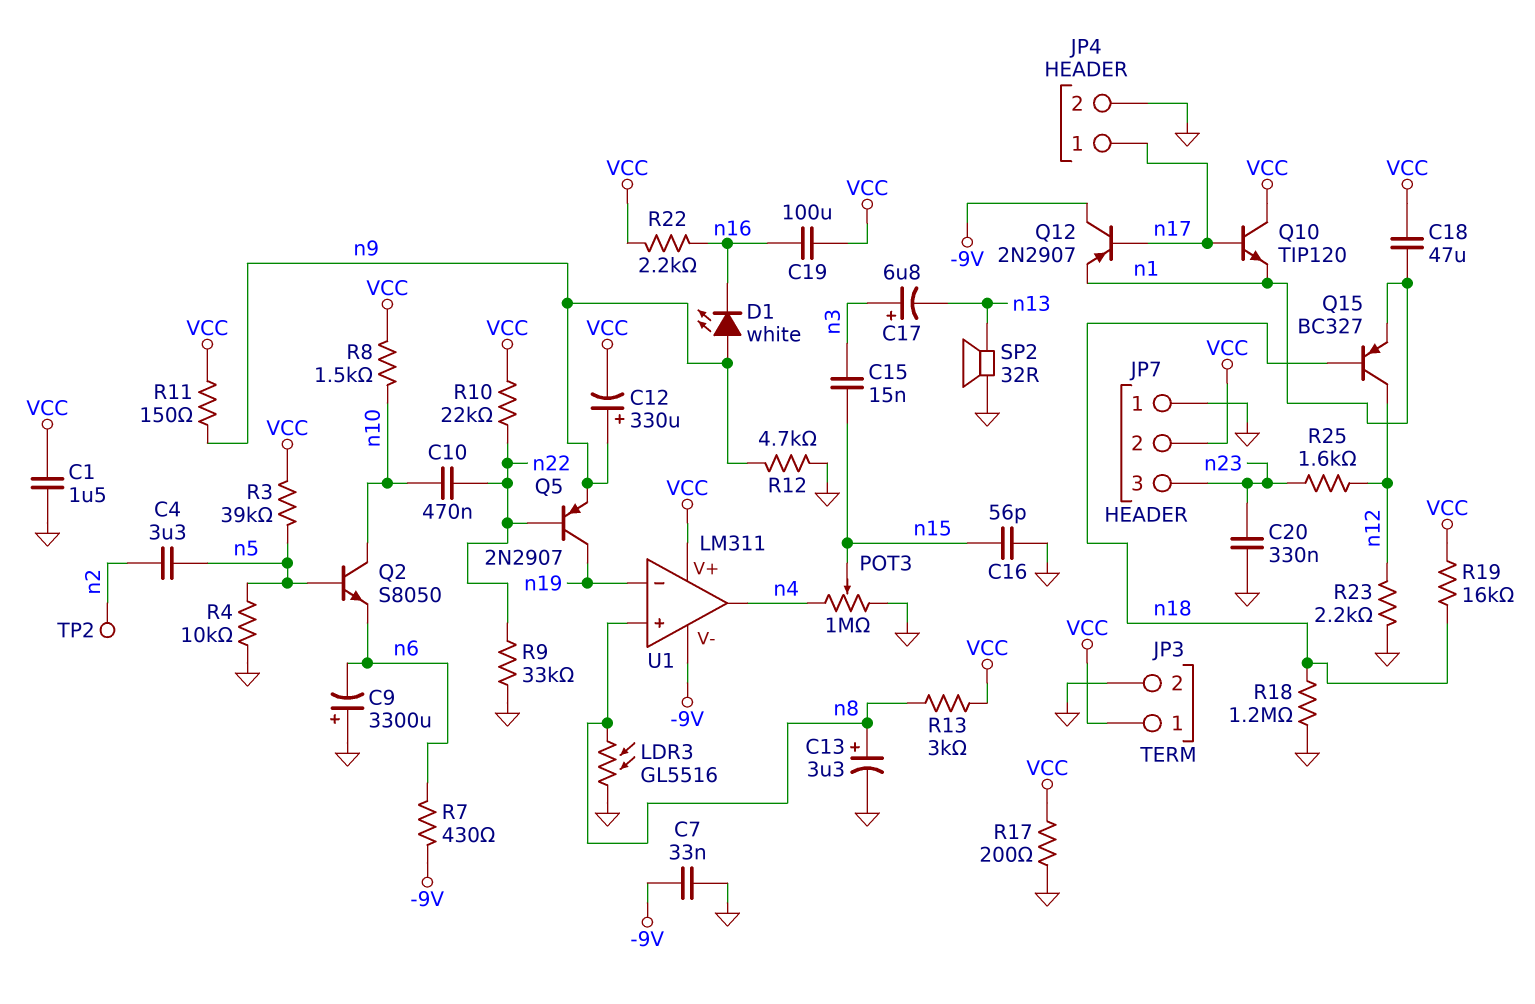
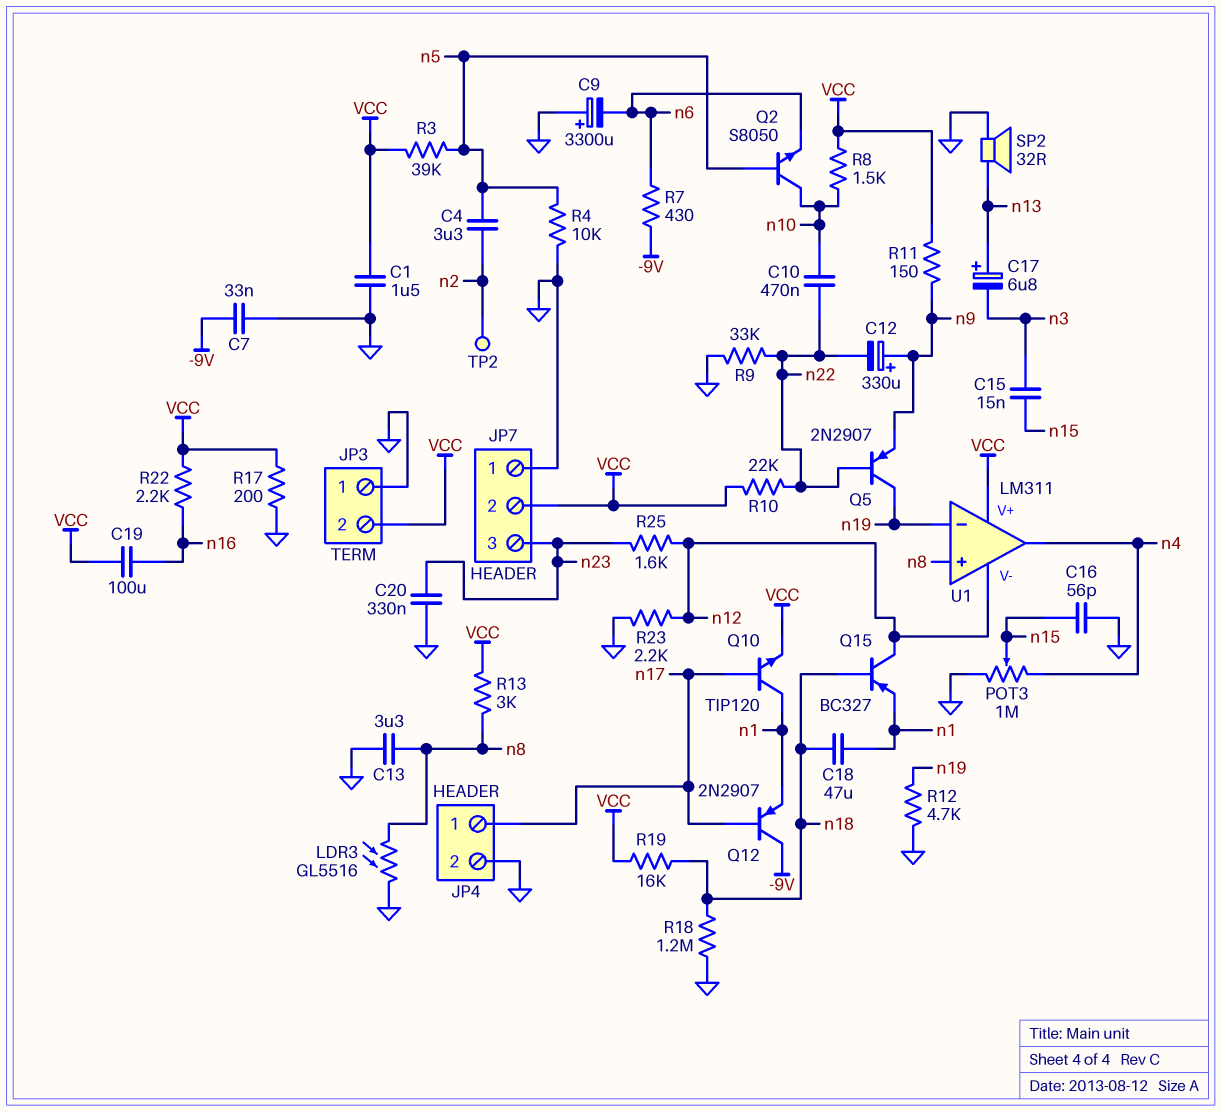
C12: 330uF (plus n9, minus VCC) -> 330uF (plus n9, minus n22)
C13: 3.3uF (plus n8, minus GND) -> 3.3uF (GND, n8)
C17: 6.8uF (plus n3, minus n13) -> 6.8uF (plus n13, minus n3)
C18: 47uF (VCC, n1) -> 47uF (n1, n18)
D1: LED white (A n9, K n16) -> none
JP3 pin 1: VCC -> GND
JP3 pin 2: GND -> VCC
Q10: NPN TIP120 (B n17, C VCC, E n1) -> NPN TIP120 (B n17, C n1, E VCC)
R12: 4.7k (GND, n9) -> 4.7k (GND, n19)
U1 pin V-: -9V -> n12

